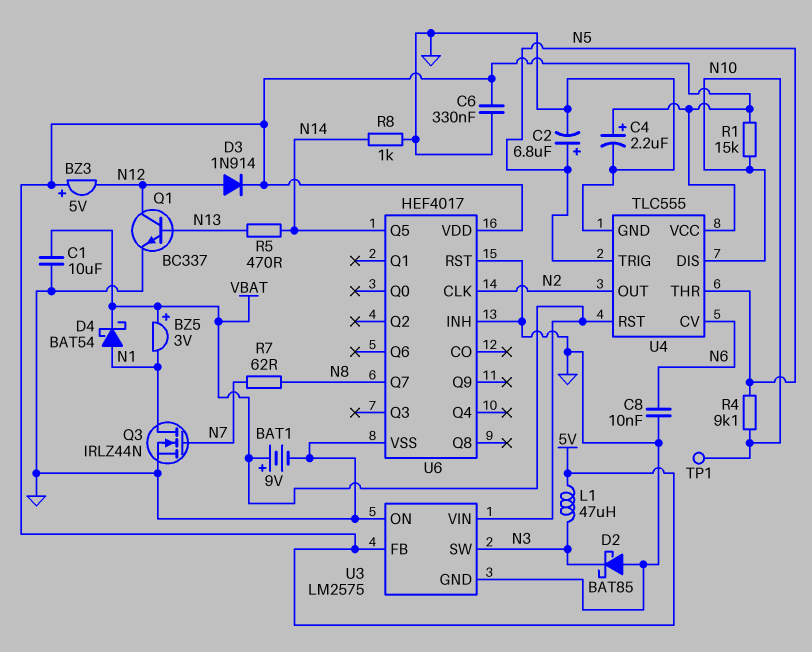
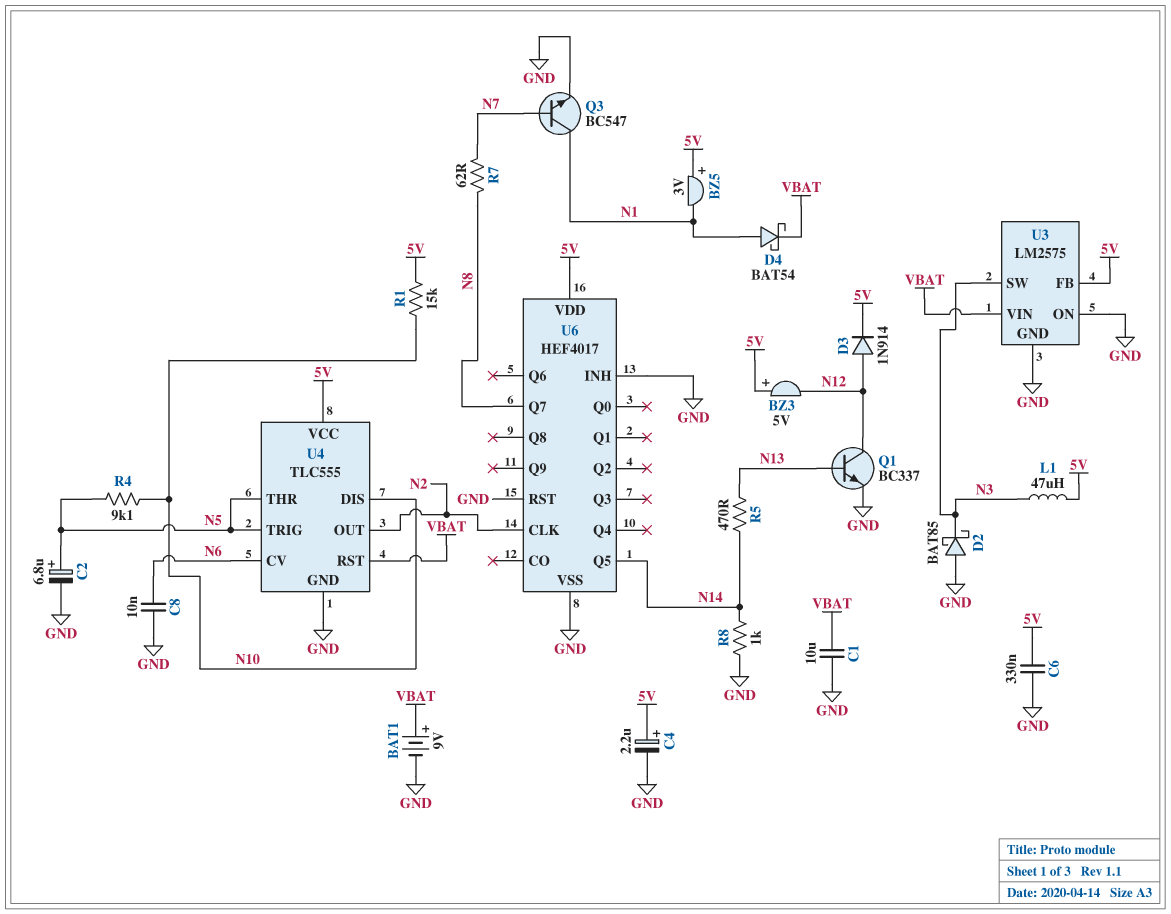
BZ5: buzzer 3V (plus VBAT, minus N1) -> buzzer 3V (plus 5V, minus N1)
Q3: NMOS IRLZ44N (G N7, D N1, S GND) -> NPN BC547 (B N7, C N1, E GND)
TP1: test point (N10) -> none

